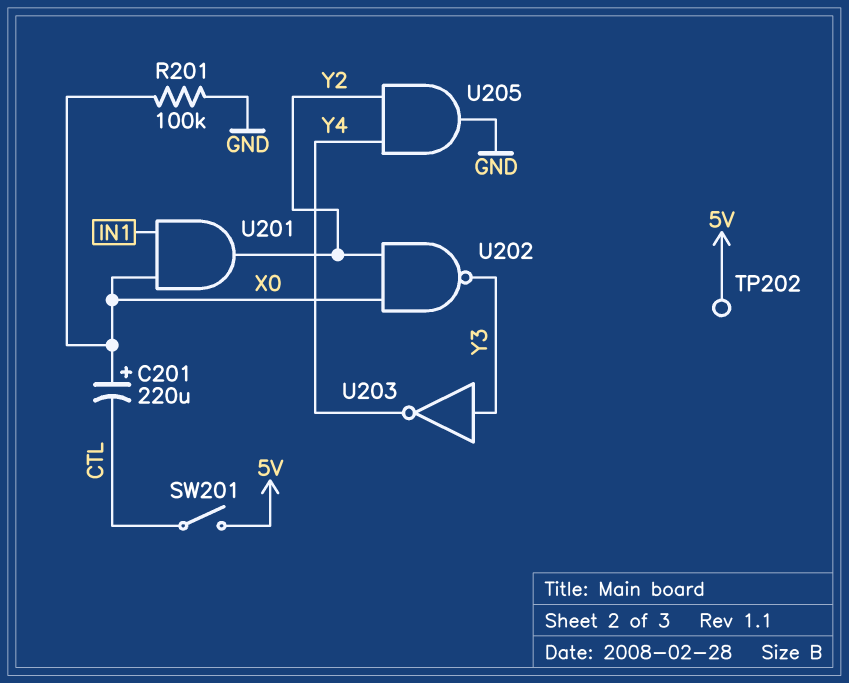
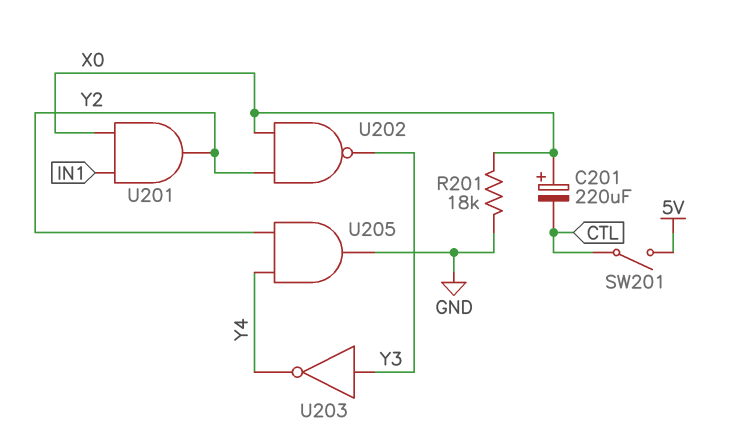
R201: 100k (GND, X0) -> 18k (GND, X0)
TP202: test point (5V) -> none

